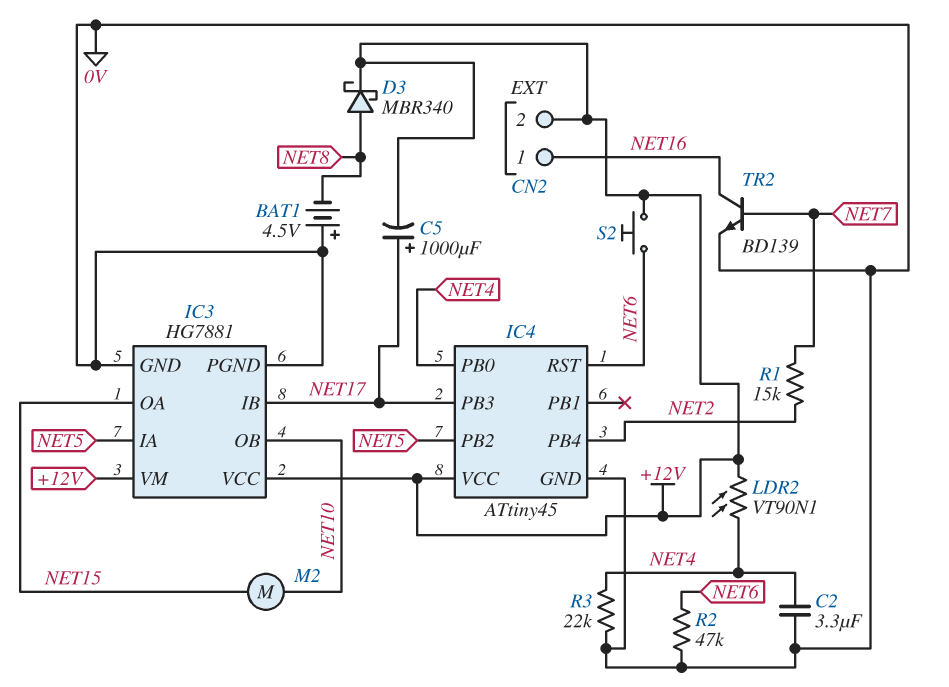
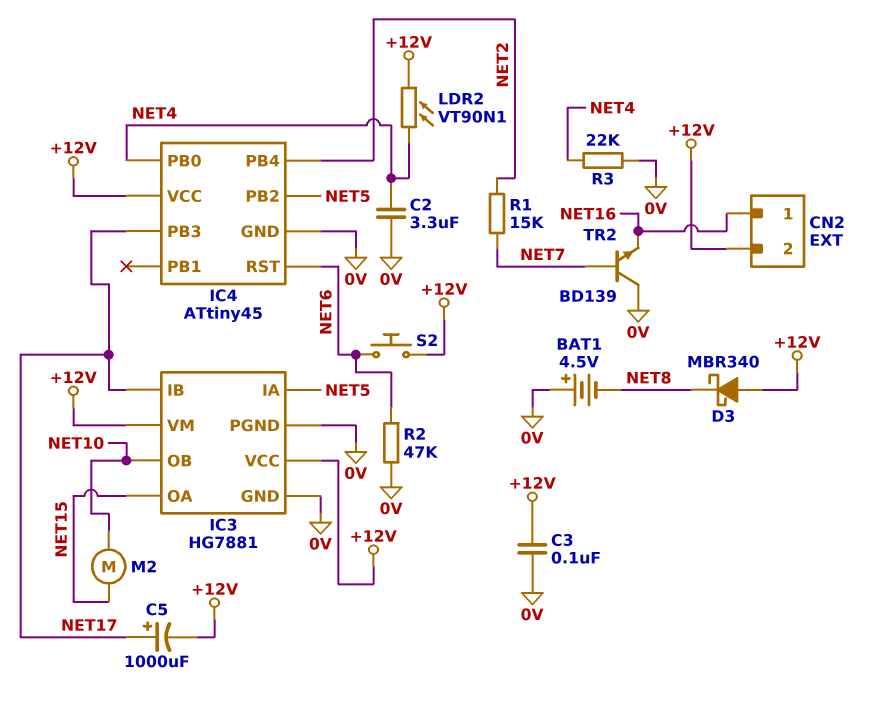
C3: none -> 100nF (+12V, 0V)
D3: schottky MBR340 (A NET8, K +12V) -> schottky MBR340 (A +12V, K NET8)
TR2: NPN BD139 (B NET7, C NET16, E 0V) -> NPN BD139 (B NET7, C 0V, E NET16)

